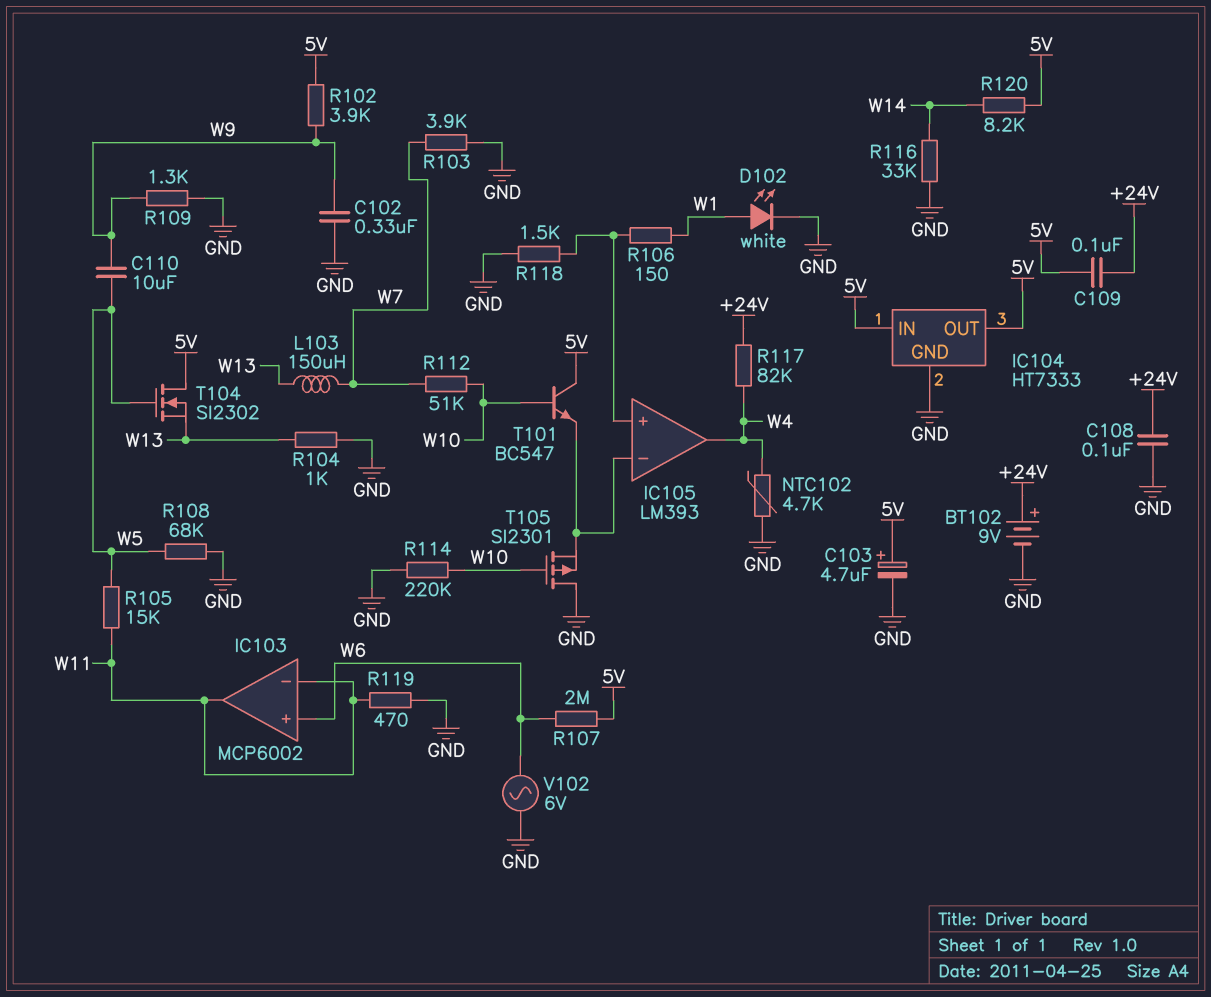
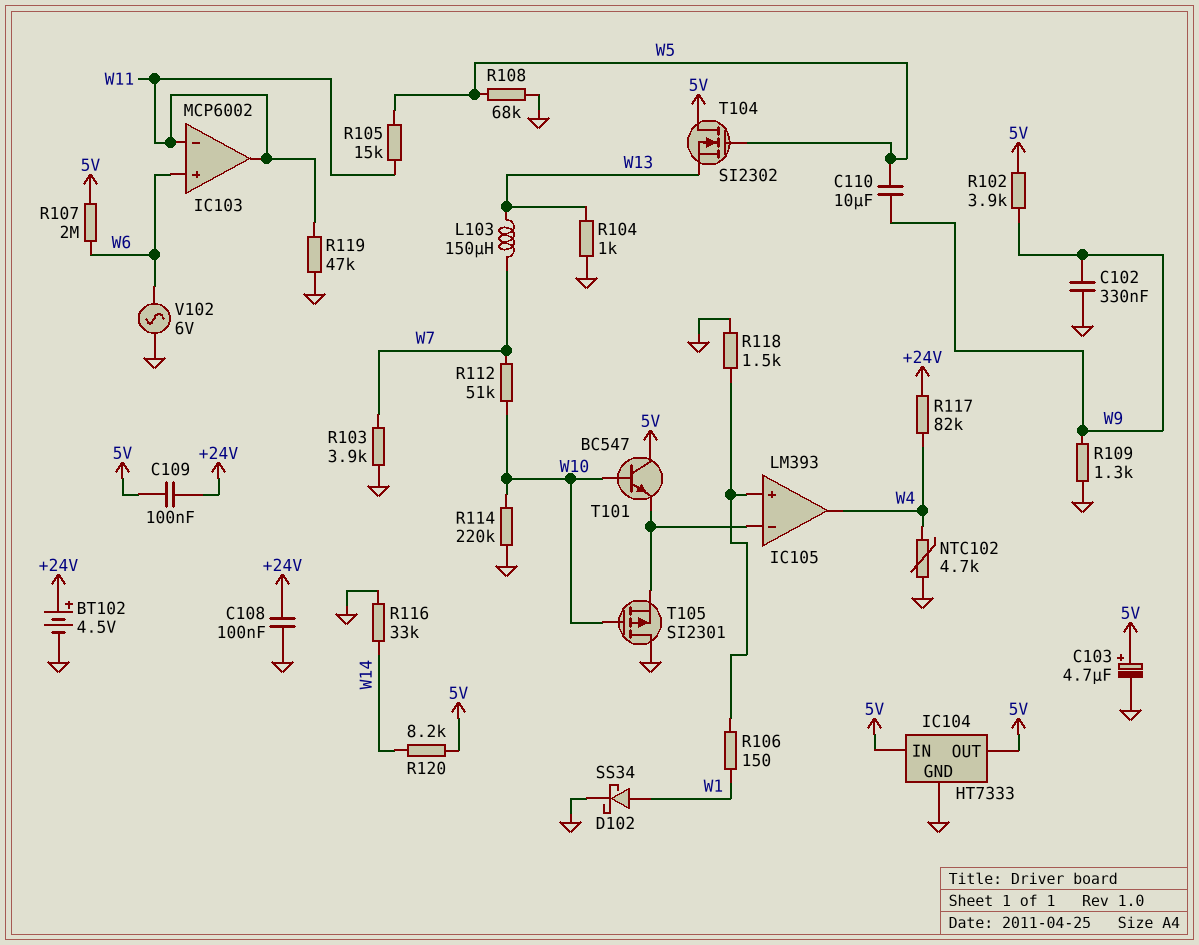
BT102: 9V (plus +24V, minus GND) -> 4.5V (plus +24V, minus GND)
D102: LED white (A W1, K GND) -> schottky SS34 (A W1, K GND)
R119: 470 (GND, W11) -> 47k (GND, W11)

